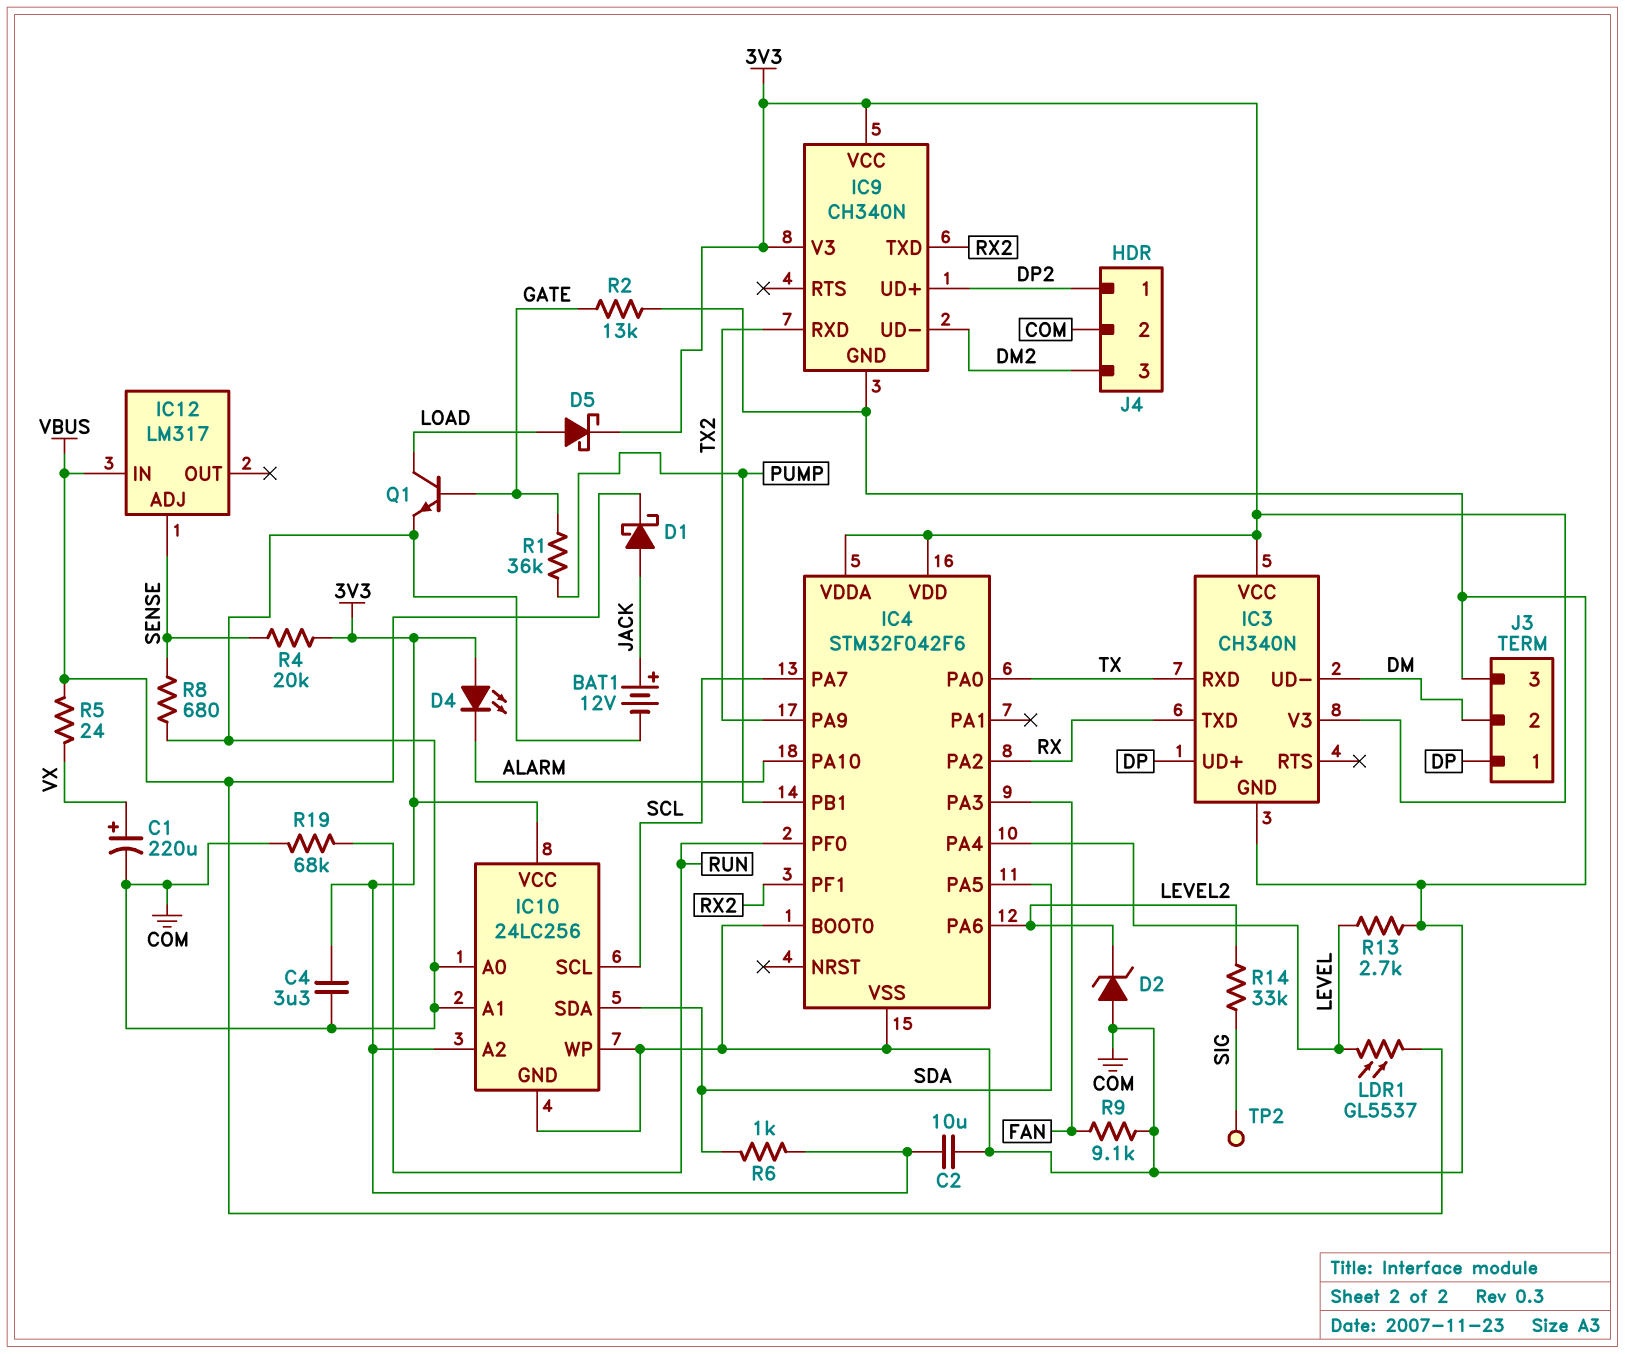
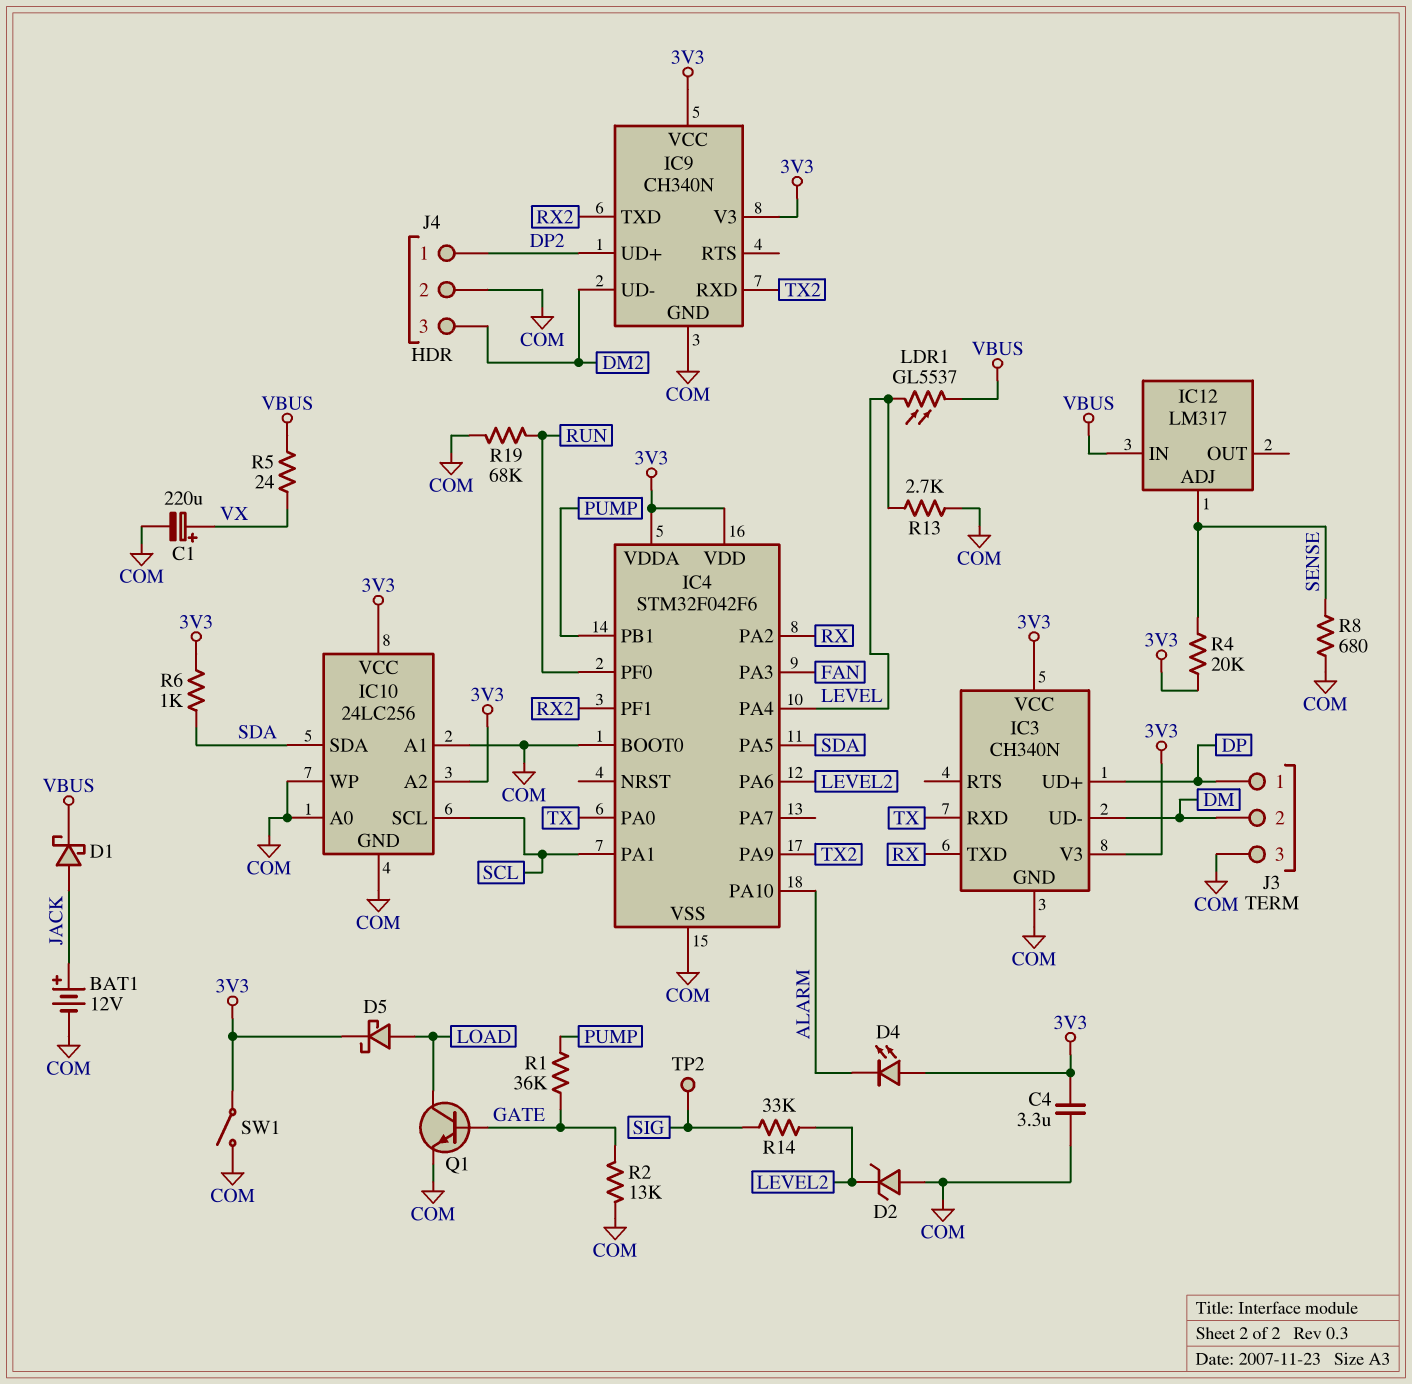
C2: 10uF (3V3, COM) -> none
IC4 pin PA1: none -> SCL
IC4 pin PA7: SCL -> none
R9: 9.1k (COM, FAN) -> none
SW1: none -> switch (3V3, COM)

